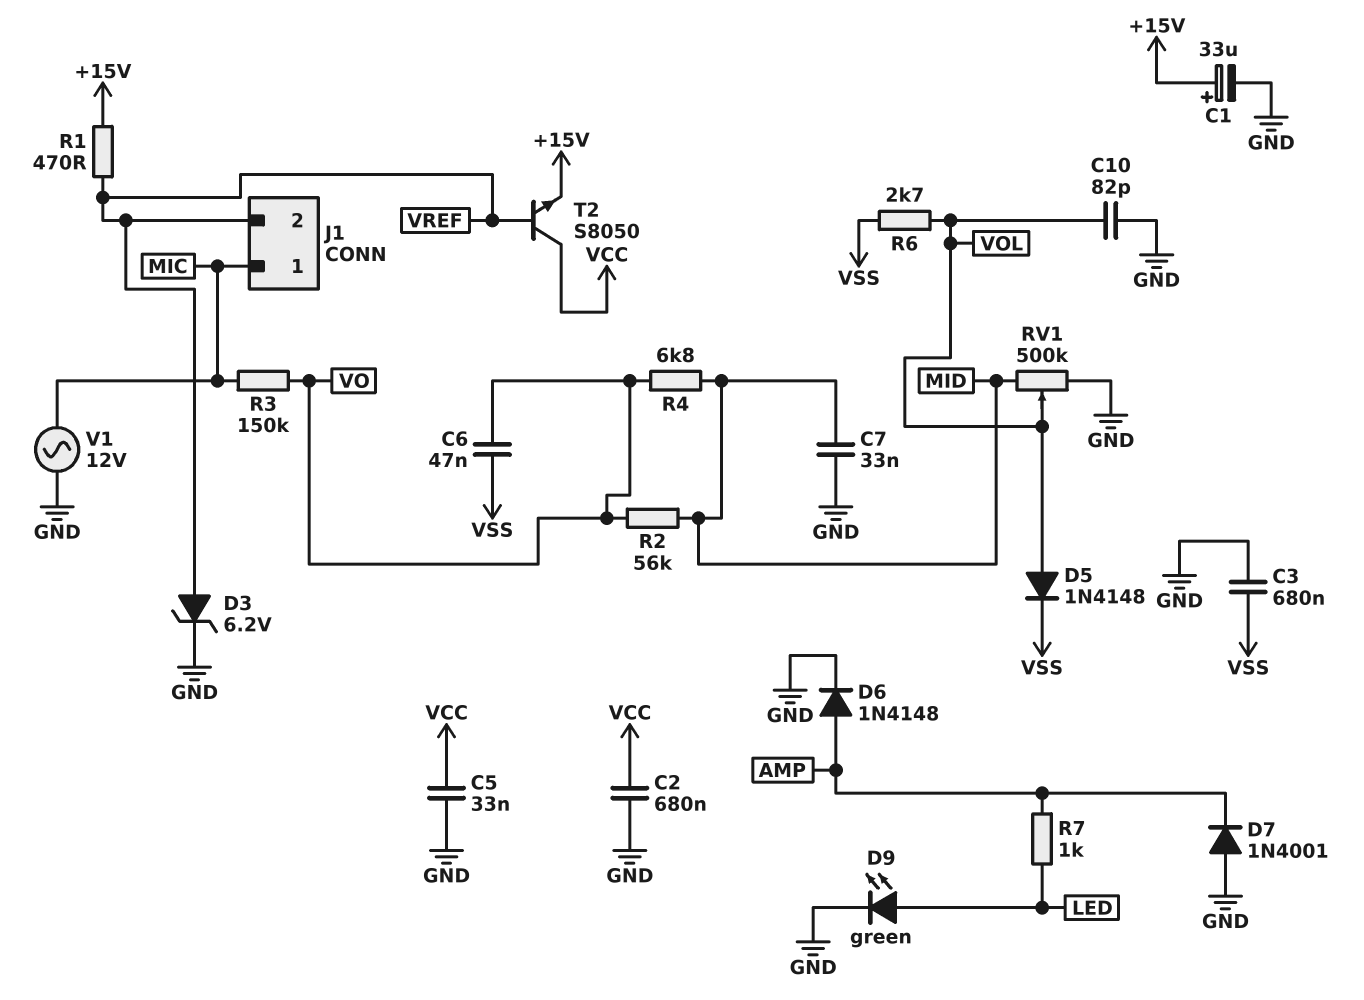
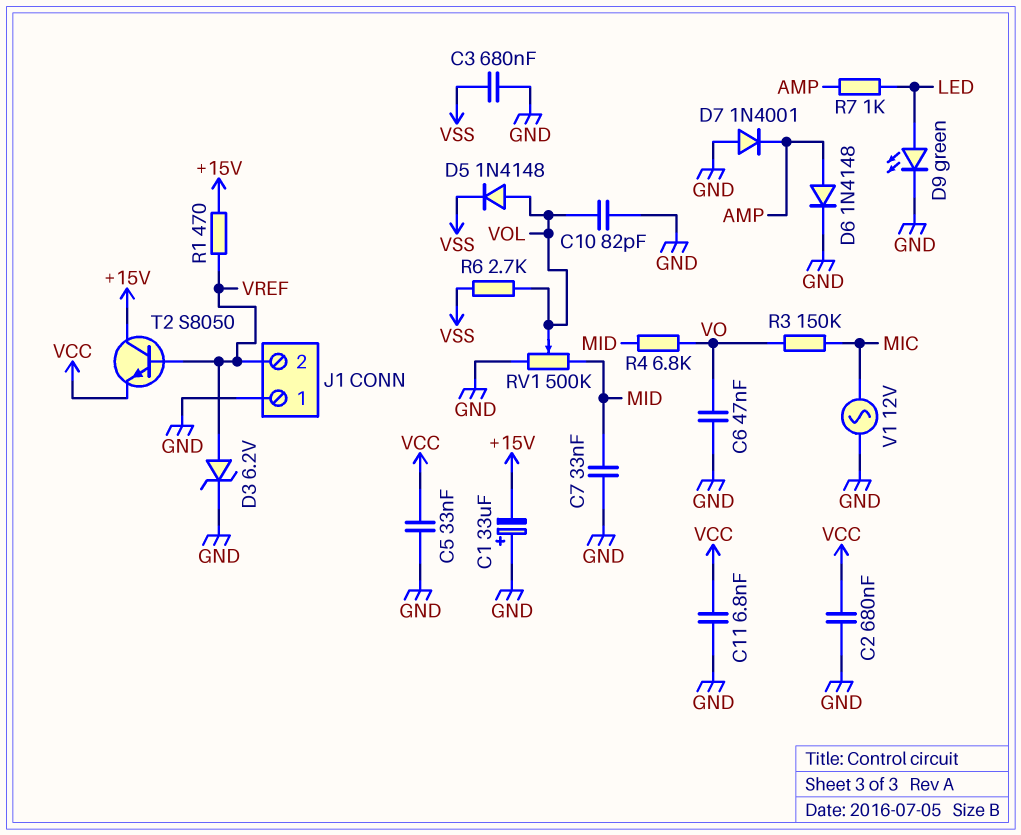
C1: 33uF (plus +15V, minus GND) -> 33uF (plus GND, minus +15V)
C6: 47nF (VO, VSS) -> 47nF (GND, VO)
C11: none -> 6.8nF (GND, VCC)
J1 pin 1: MIC -> GND
R2: 56k (MID, VO) -> none
T2: NPN S8050 (B VREF, C VCC, E +15V) -> NPN S8050 (B VREF, C +15V, E VCC)

